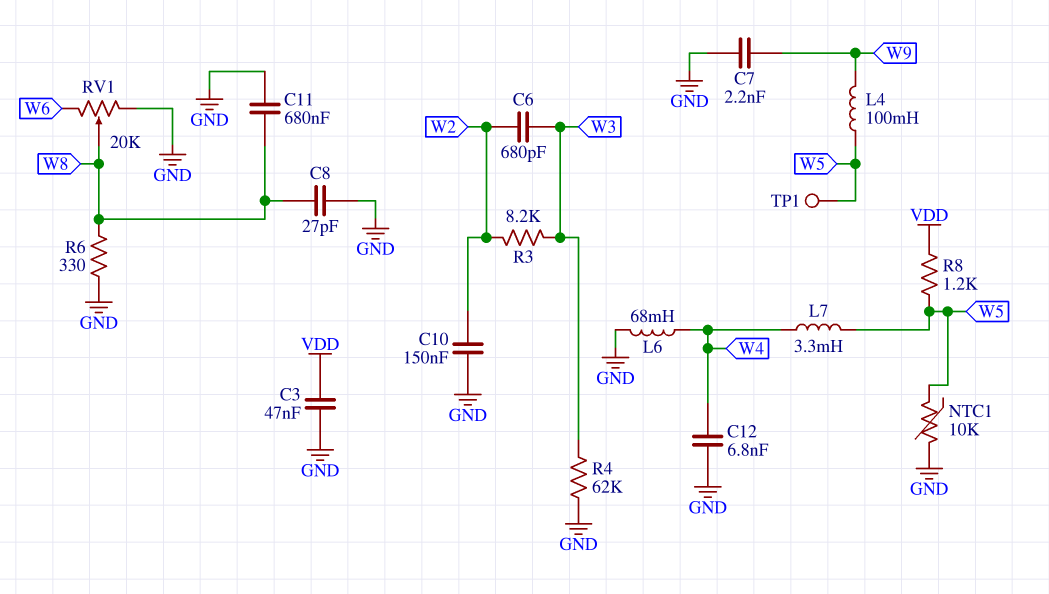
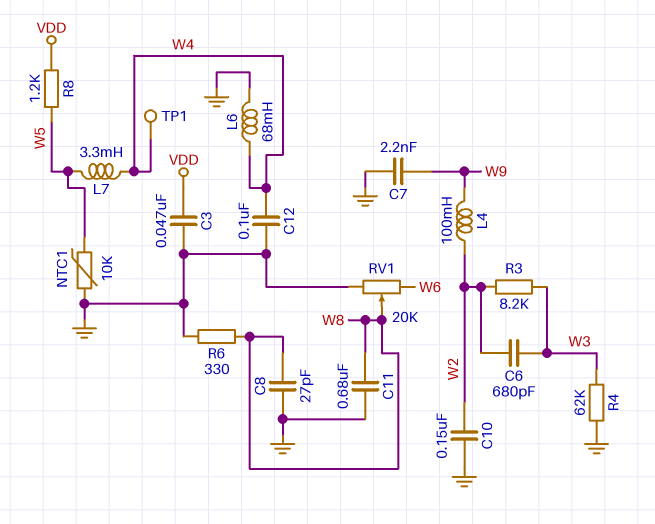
C12: 6.8nF (GND, W4) -> 100nF (GND, W4)
L4: 100mH (W5, W9) -> 100mH (W2, W9)
TP1: test point (W5) -> test point (W4)

